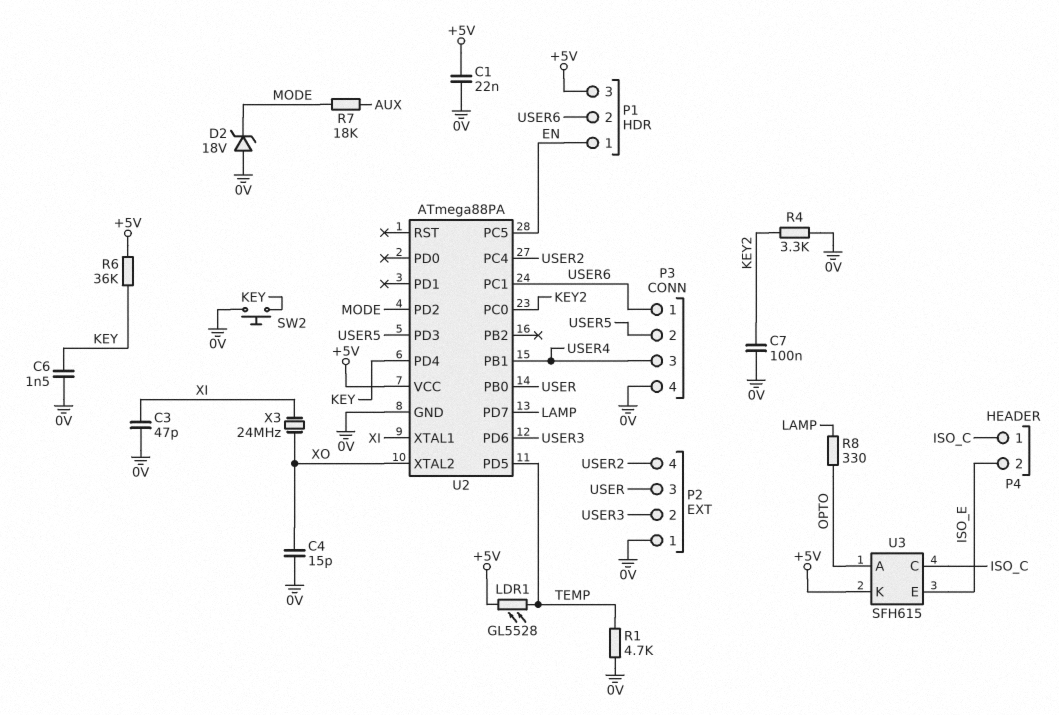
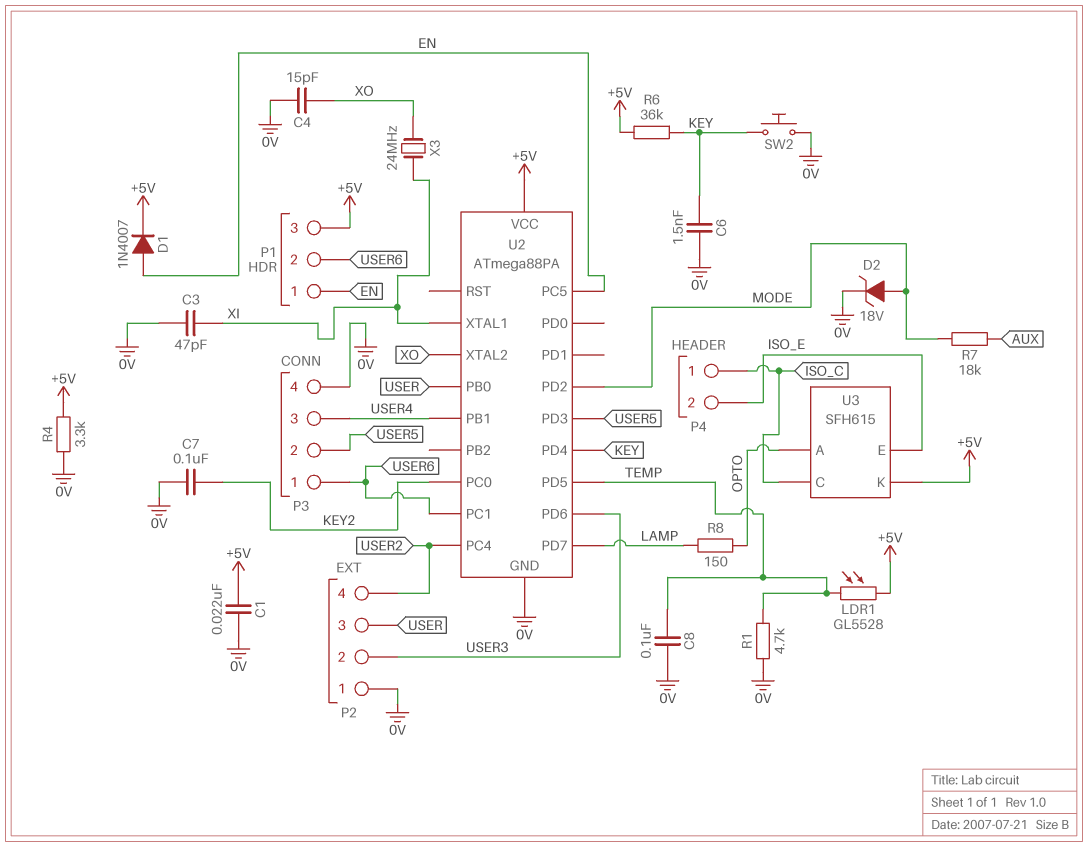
C8: none -> 100nF (0V, TEMP)
D1: none -> diode 1N4007 (A EN, K +5V)
D2: zener 18V (A 0V, K MODE) -> zener 18V (A MODE, K 0V)
R4: 3.3k (0V, KEY2) -> 3.3k (+5V, 0V)
R8: 330 (LAMP, OPTO) -> 150 (LAMP, OPTO)

